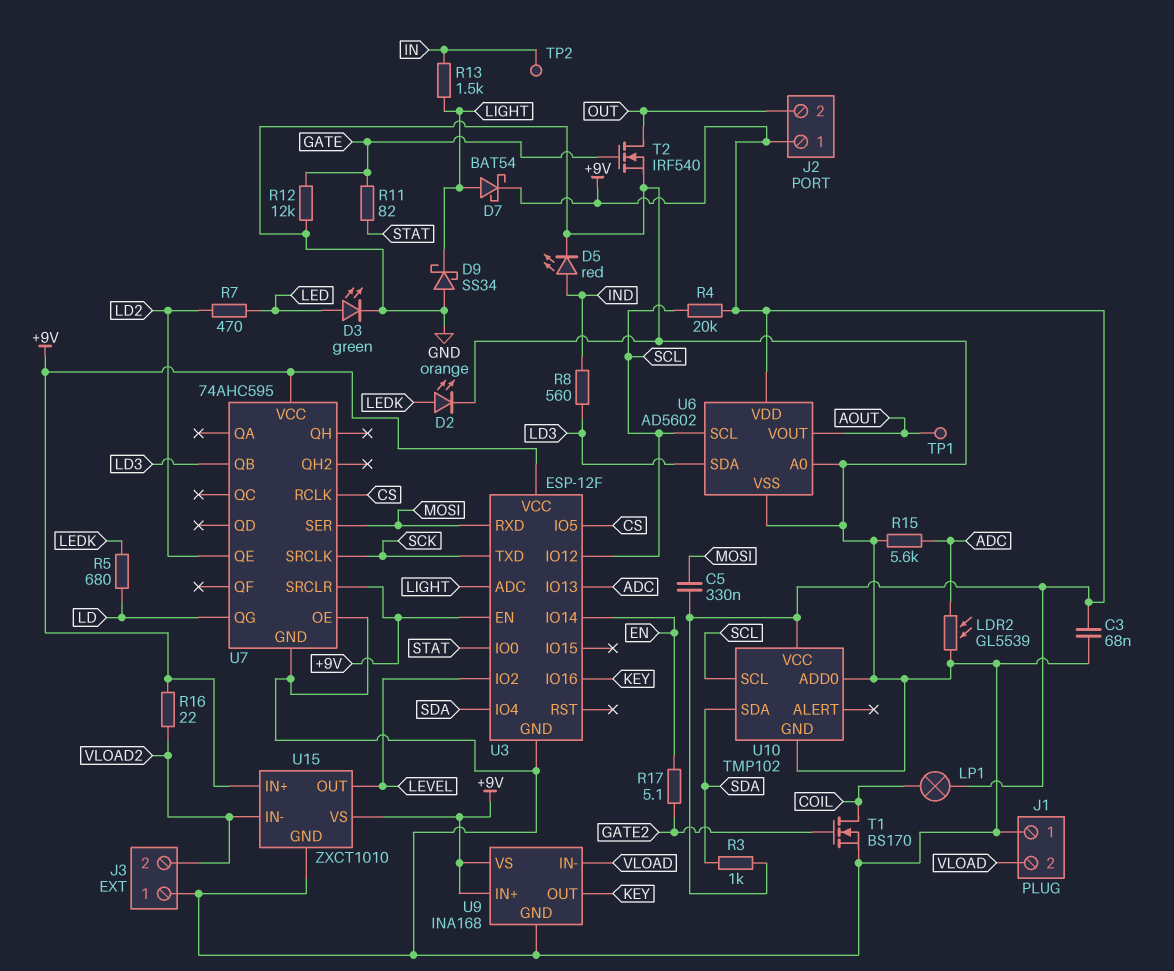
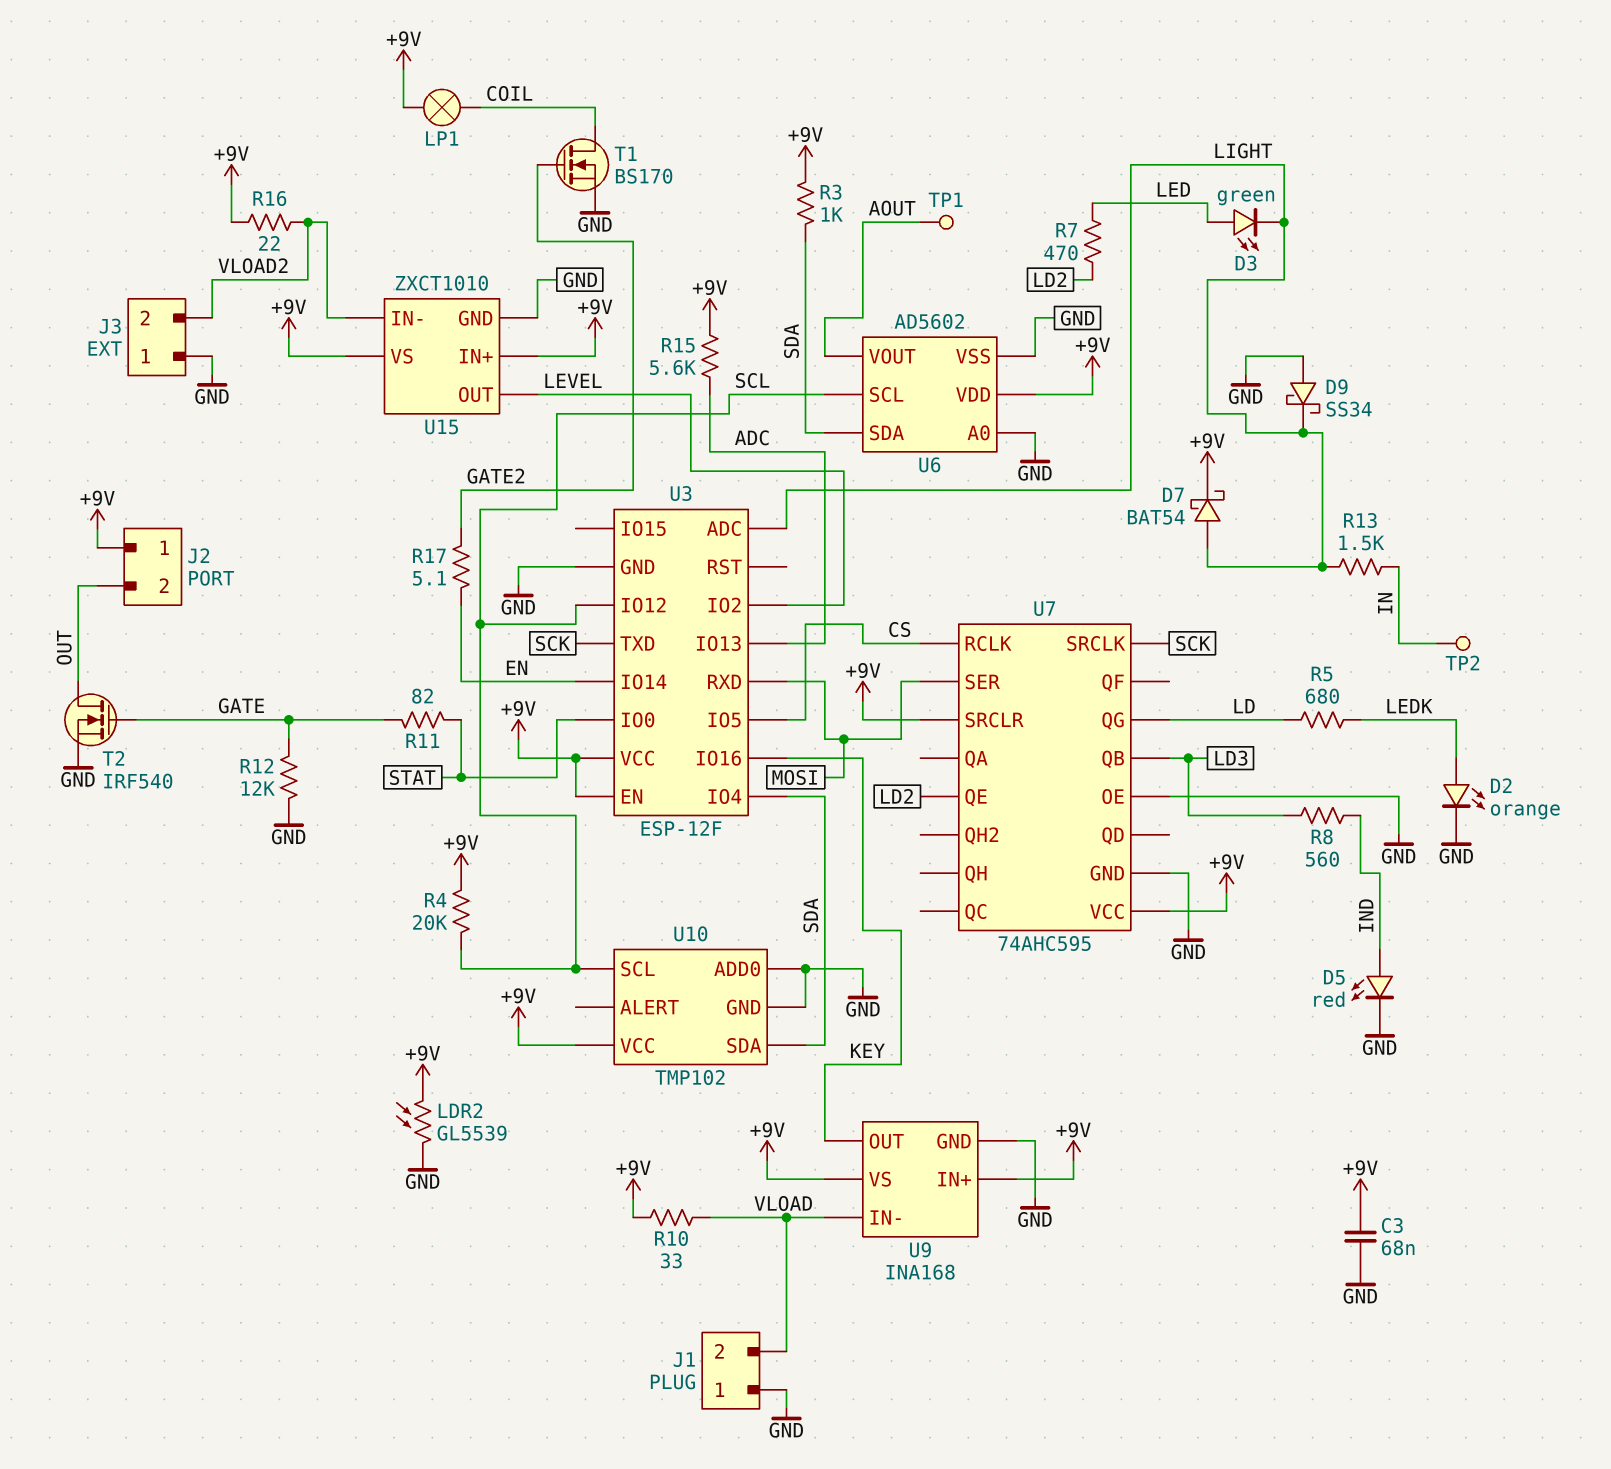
C5: 330nF (+9V, MOSI) -> none
D3: LED green (A LED, K GND) -> LED green (A LED, K LIGHT)
LDR2: GL5539 (ADC, GND) -> GL5539 (+9V, GND)
R10: none -> 33 (+9V, VLOAD)
R15: 5.6k (ADC, GND) -> 5.6k (+9V, ADC)
U6 pin SDA: LD3 -> SDA

